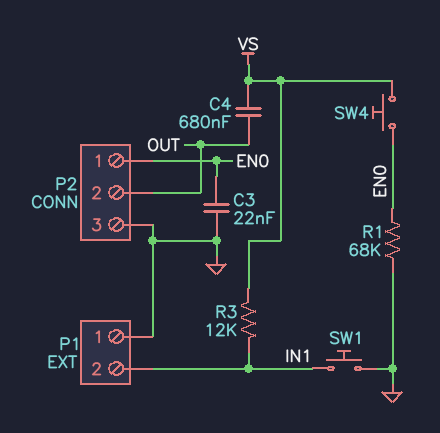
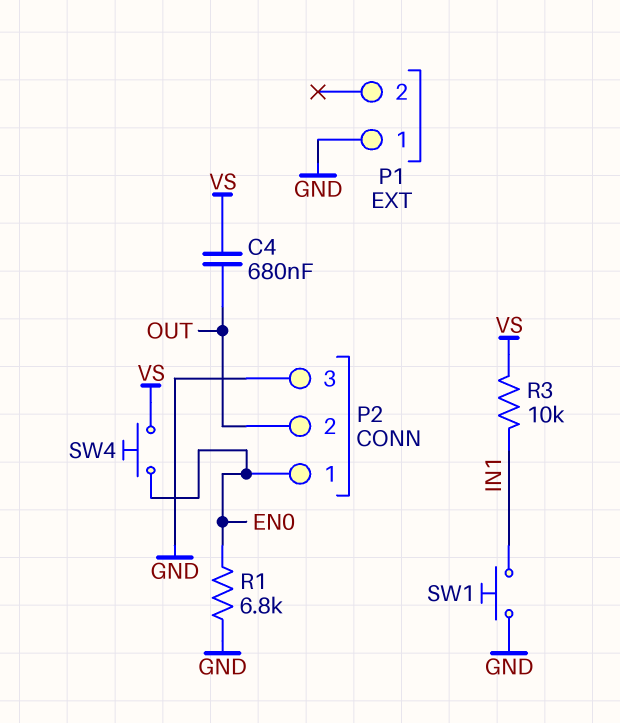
C3: 22nF (EN0, GND) -> none
P1 pin 2: IN1 -> none
R1: 68k (EN0, GND) -> 6.8k (EN0, GND)
R3: 12k (IN1, VS) -> 10k (IN1, VS)

